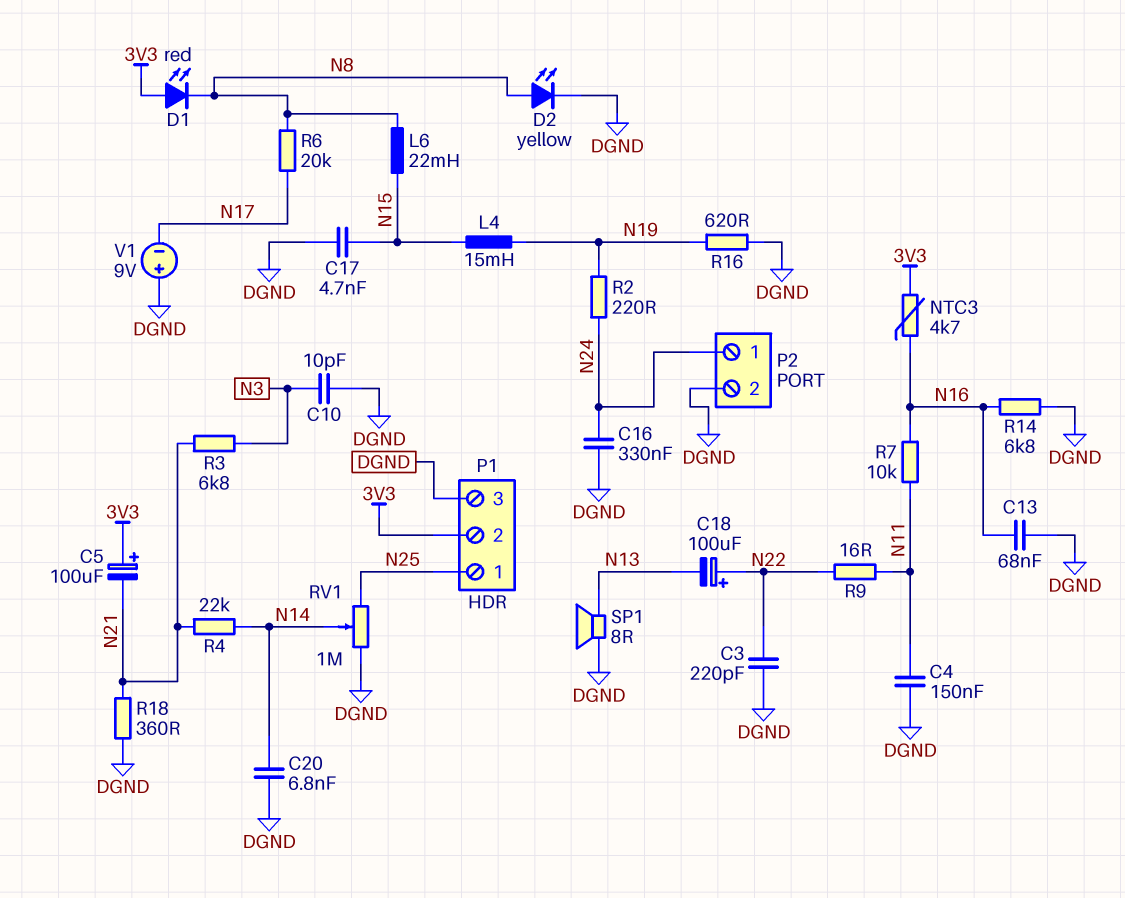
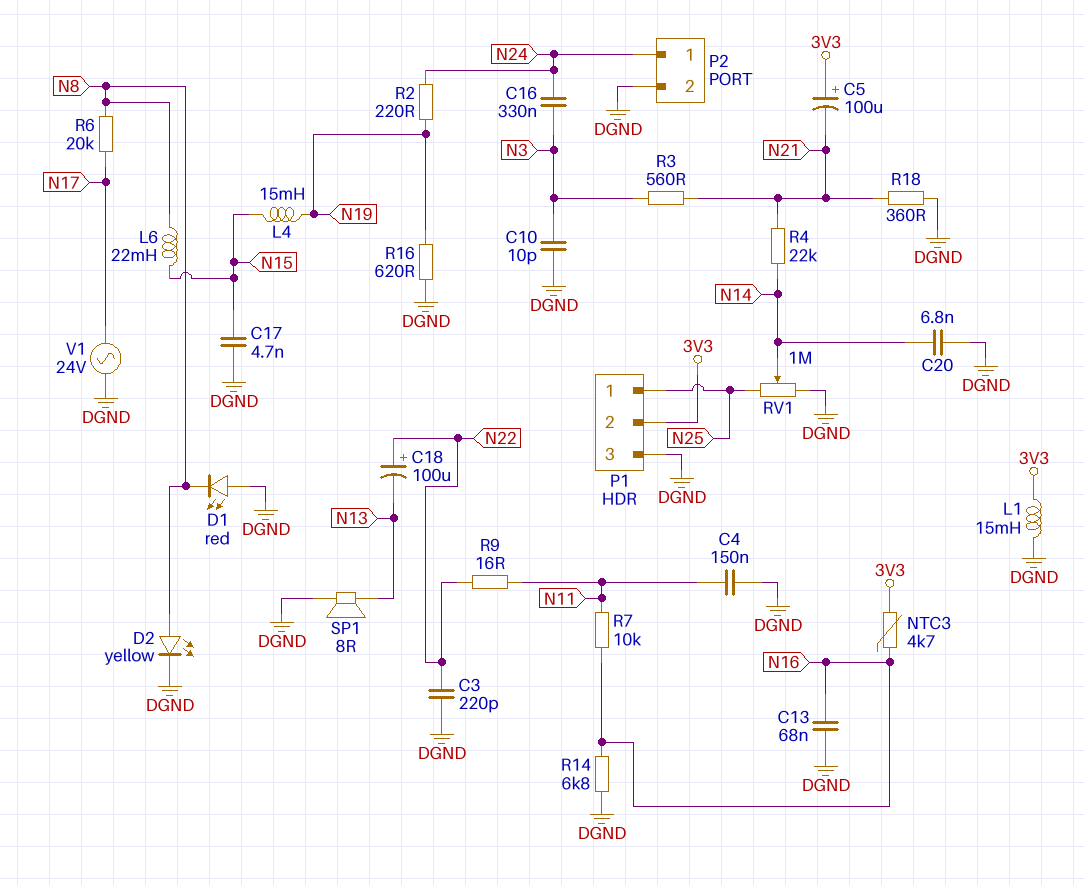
C16: 330nF (DGND, N24) -> 330nF (N3, N24)
D1: LED red (A 3V3, K N8) -> LED red (A DGND, K N8)
L1: none -> 15mH (3V3, DGND)
R3: 6.8k (N3, N21) -> 560 (N3, N21)
V1: 9V (plus DGND, minus N17) -> AC 24V (DGND, N17)

